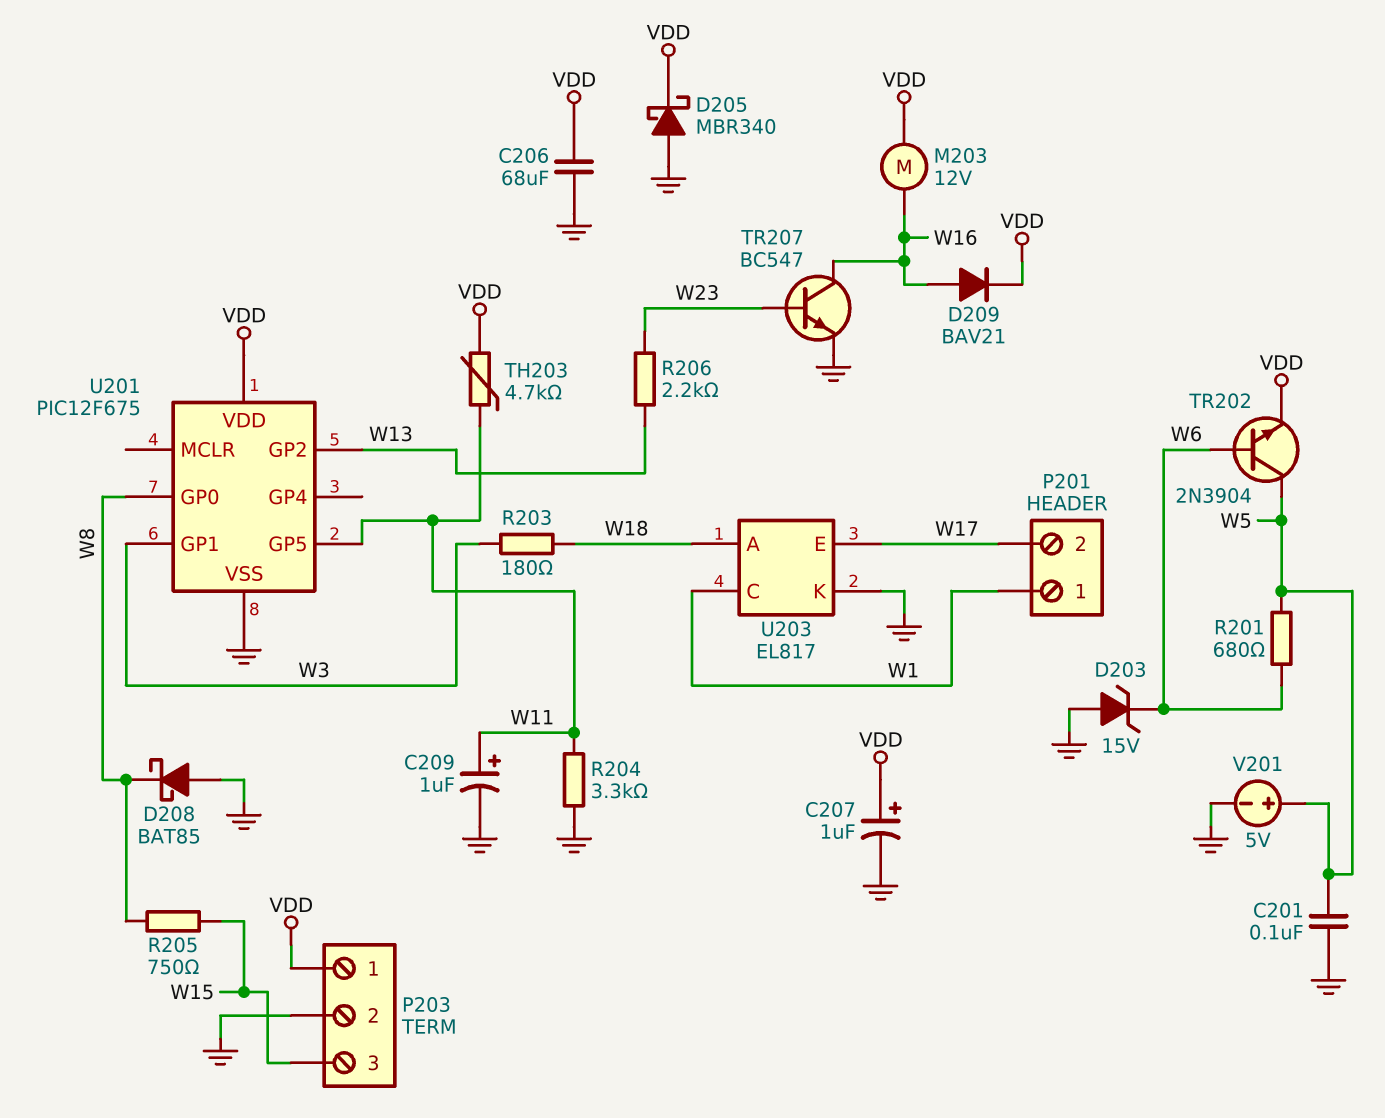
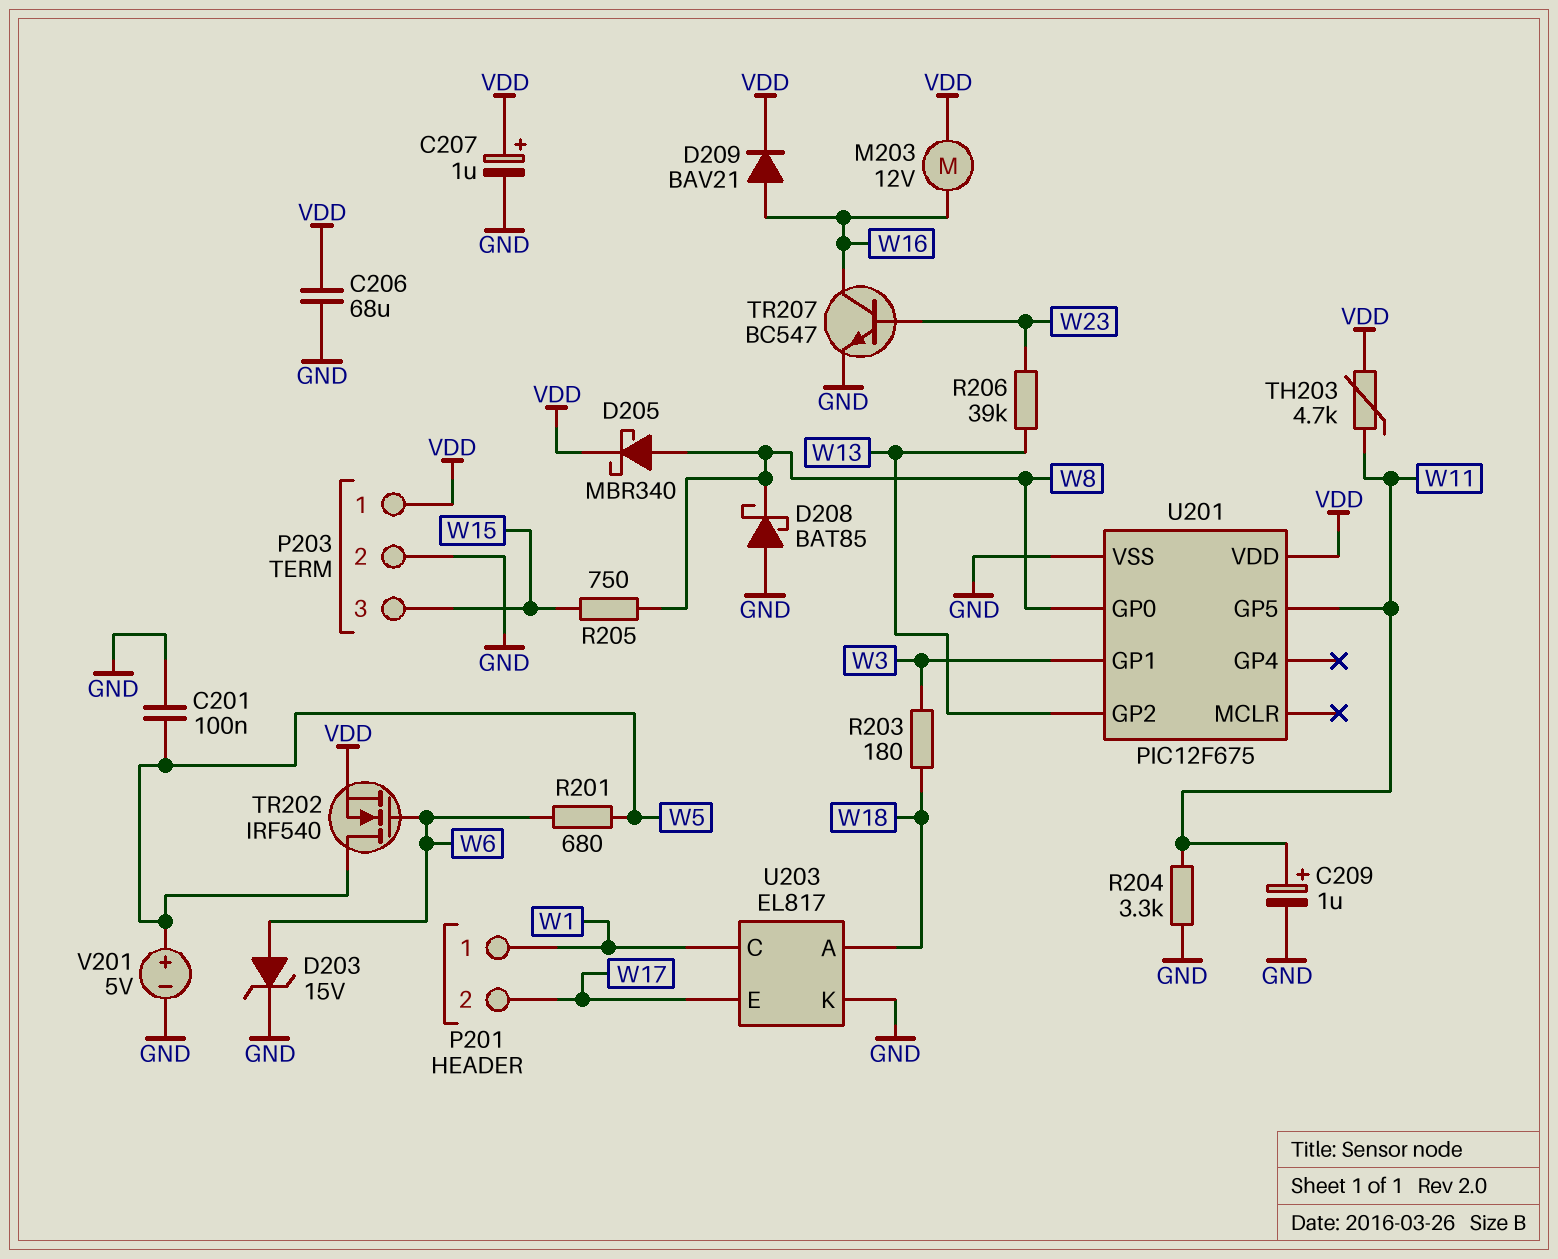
D203: zener 15V (A GND, K W6) -> zener 15V (A W6, K GND)
D205: schottky MBR340 (A GND, K VDD) -> schottky MBR340 (A W8, K VDD)
R206: 2.2k (W13, W23) -> 39k (W13, W23)
TR202: NPN 2N3904 (B W6, C W5, E VDD) -> NMOS IRF540 (G W6, D W5, S VDD)

